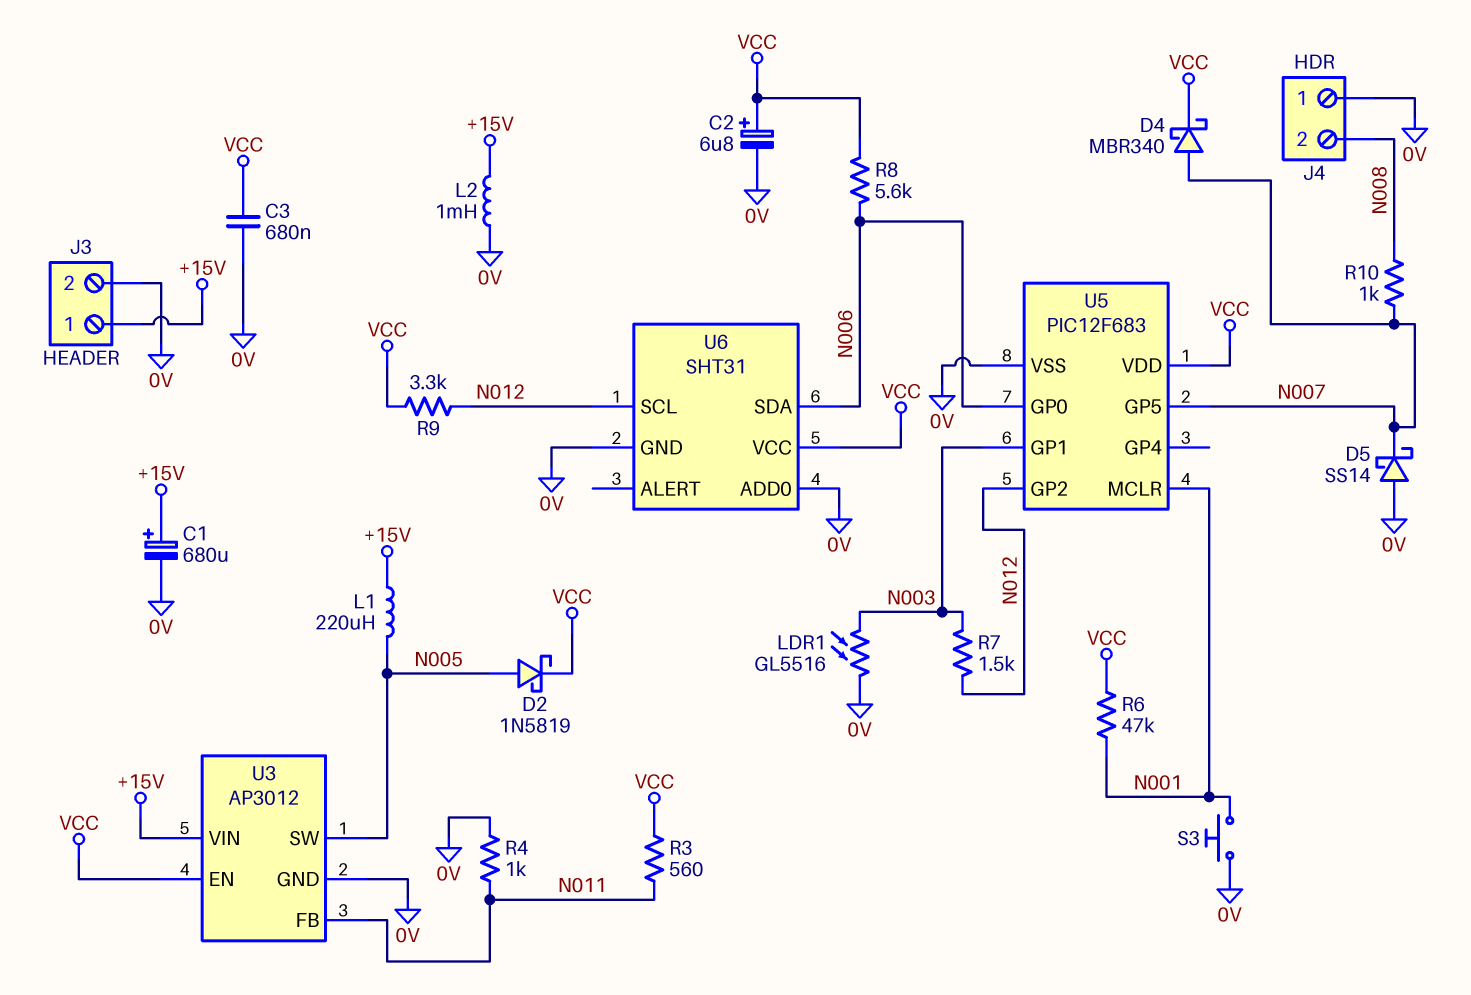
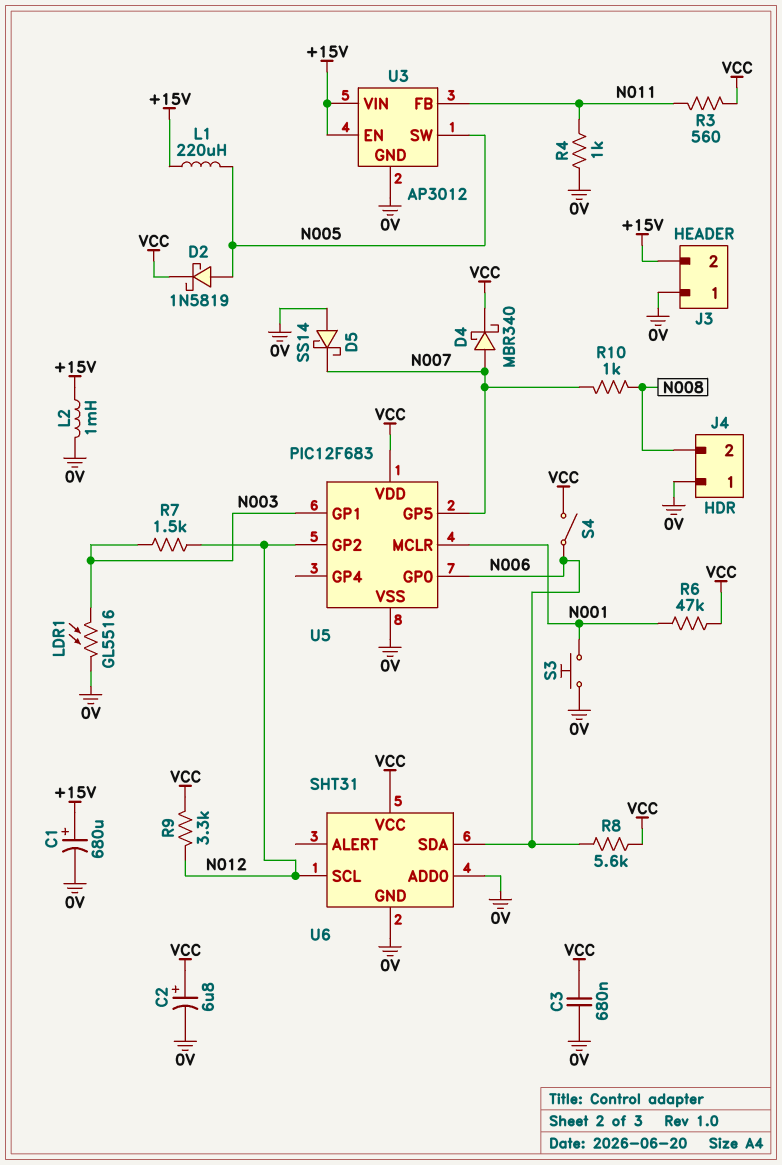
J3 pin 1: +15V -> 0V
J3 pin 2: 0V -> +15V
S4: none -> switch (N006, VCC)
U3 pin EN: VCC -> +15V

